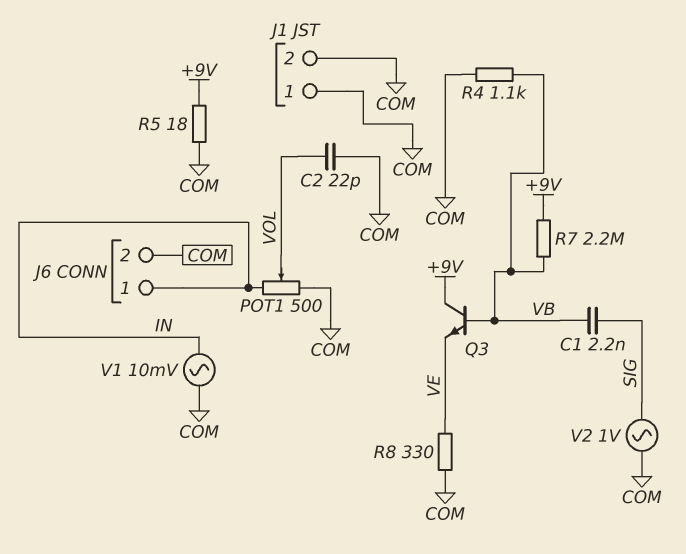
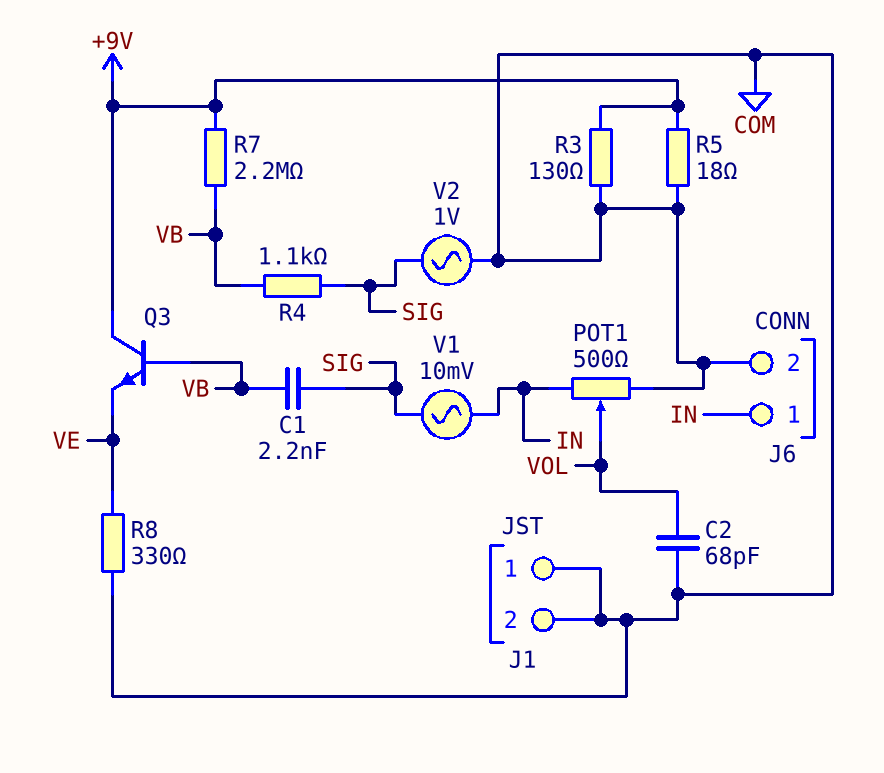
C2: 22pF (COM, VOL) -> 68pF (COM, VOL)
R3: none -> 130 (+9V, COM)
R4: 1.1k (COM, VB) -> 1.1k (SIG, VB)
V1: AC 10mV (COM, IN) -> AC 10mV (IN, SIG)

